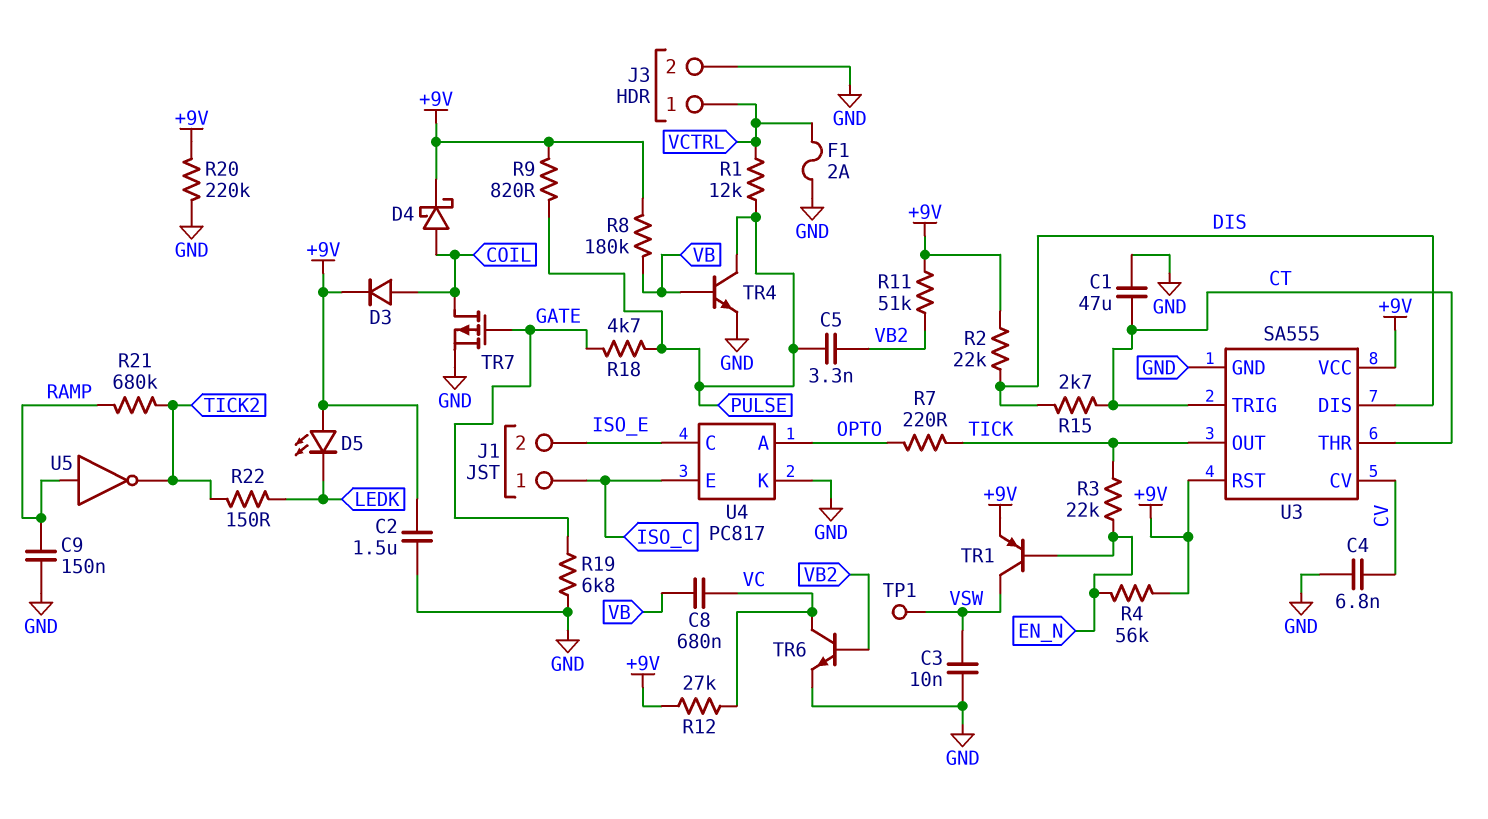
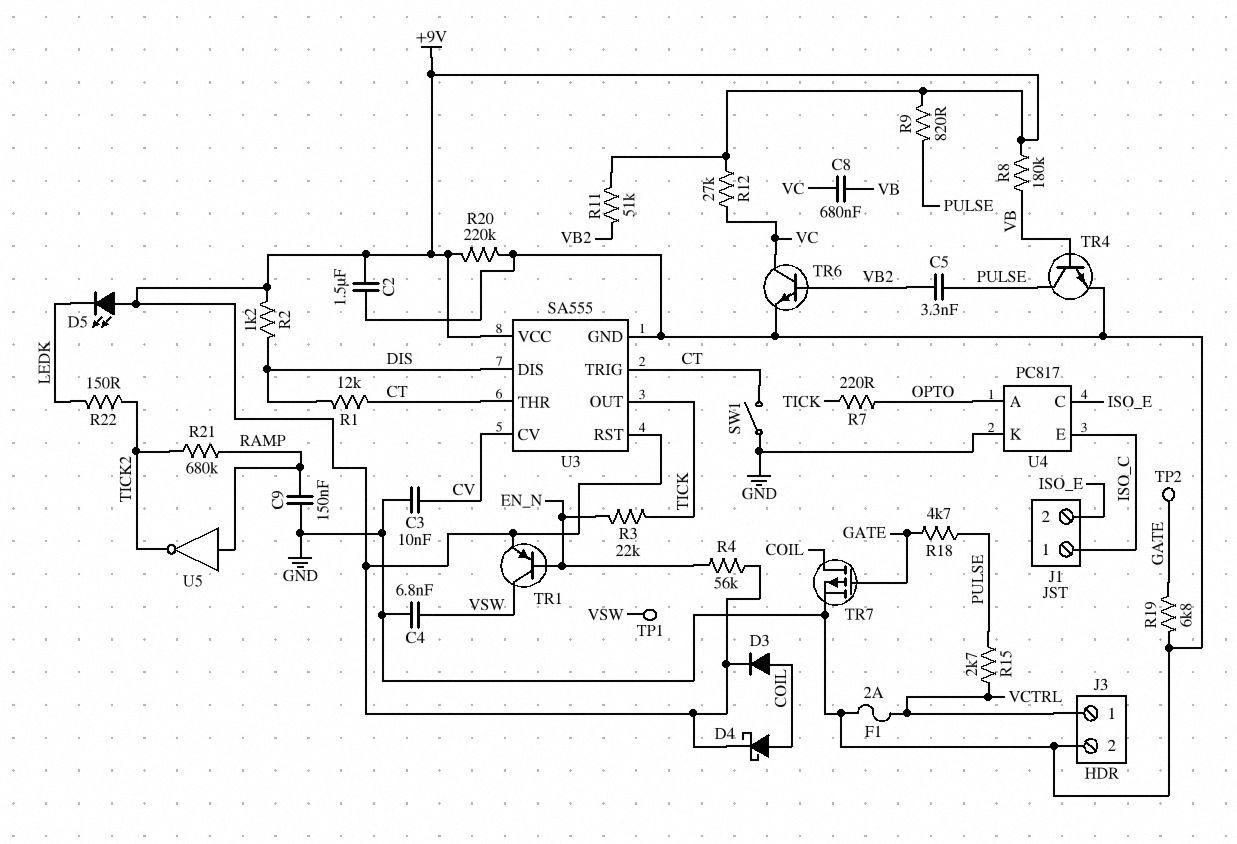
C1: 47uF (CT, GND) -> none
C3: 10nF (GND, VSW) -> 10nF (CV, GND)
C4: 6.8nF (CV, GND) -> 6.8nF (GND, VSW)
R1: 12k (PULSE, VCTRL) -> 12k (CT, DIS)
R2: 22k (+9V, DIS) -> 1.2k (+9V, DIS)
R15: 2.7k (CT, DIS) -> 2.7k (PULSE, VCTRL)
SW1: none -> switch (CT, GND)
TP2: none -> test point (GATE)

